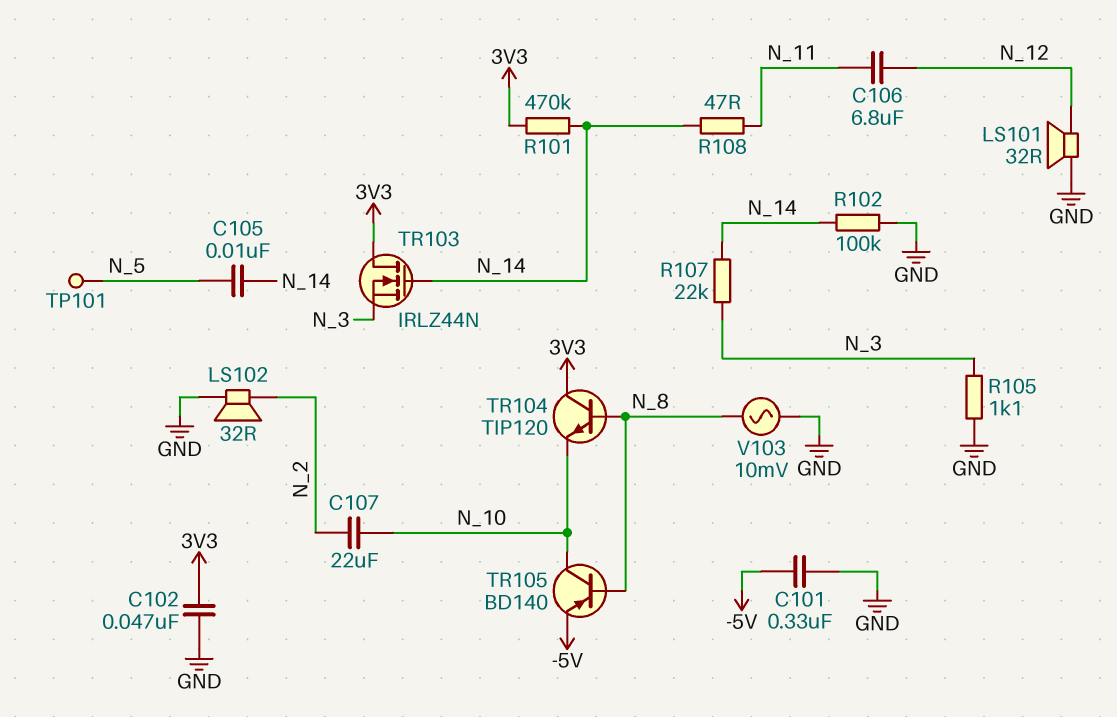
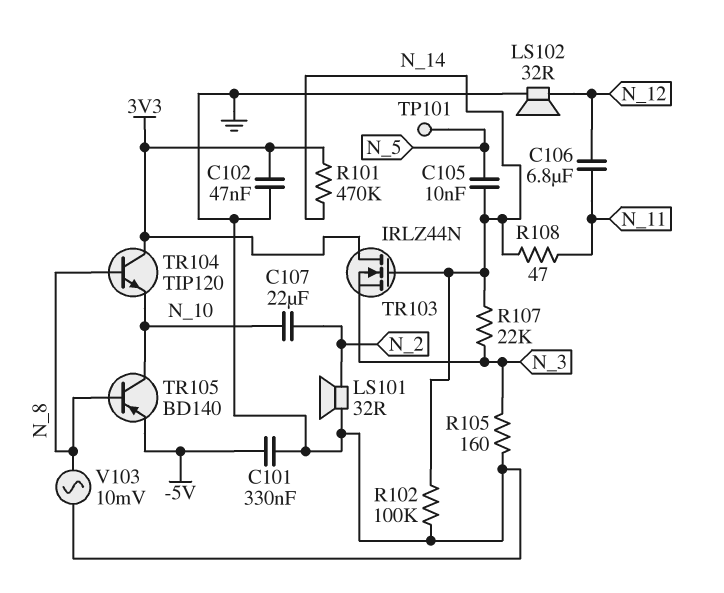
LS101: speaker 32R (GND, N_12) -> speaker 32R (GND, N_2)
LS102: speaker 32R (GND, N_2) -> speaker 32R (GND, N_12)
R105: 1.1k (GND, N_3) -> 160 (GND, N_3)

